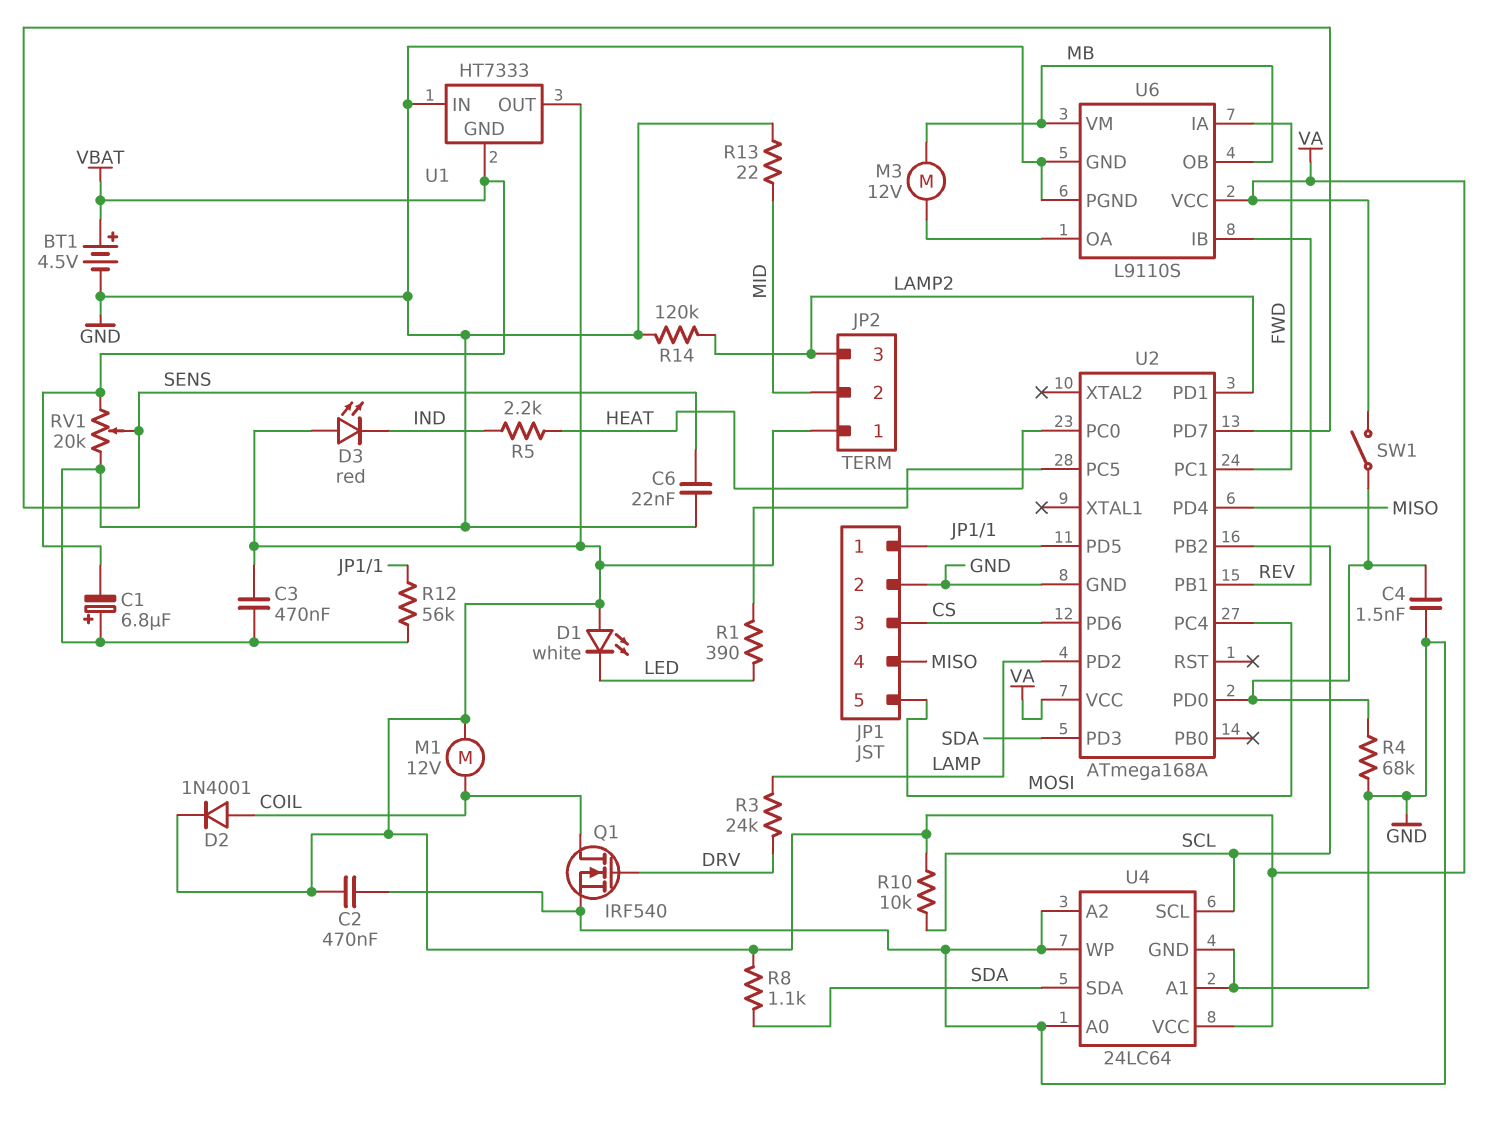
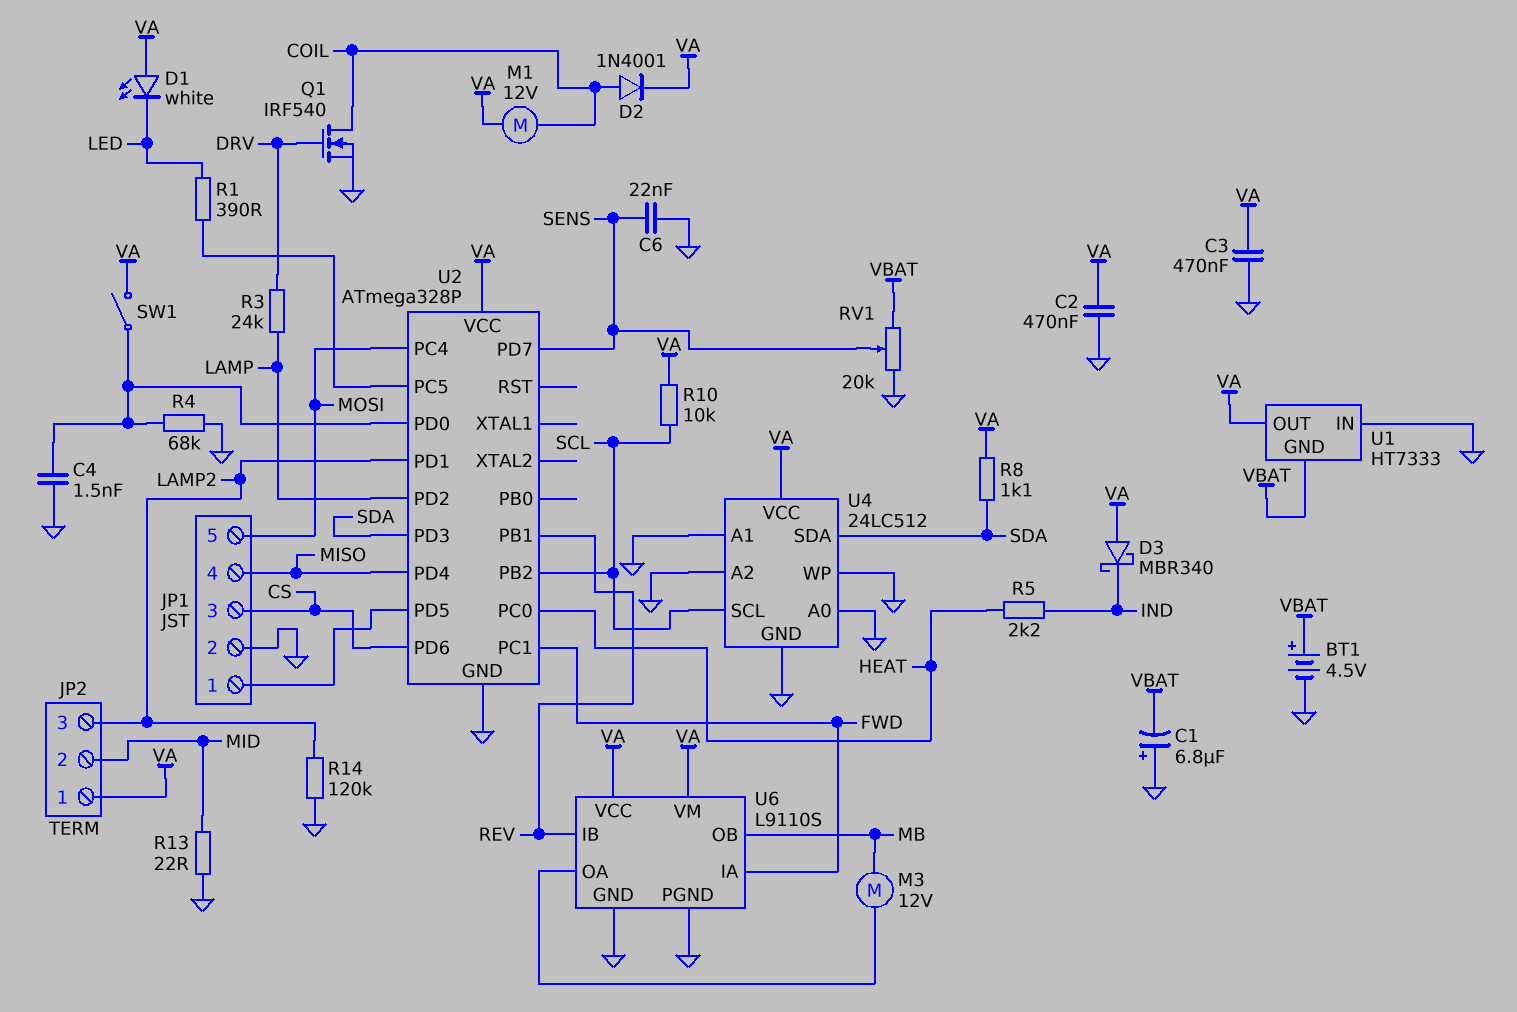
D3: LED red (A VA, K IND) -> schottky MBR340 (A VA, K IND)
R12: 56k (GND, JP1/1) -> none
U2: ATmega168A -> ATmega328P
U4: 24LC64 -> 24LC512
U6 pin VM: MB -> VA

